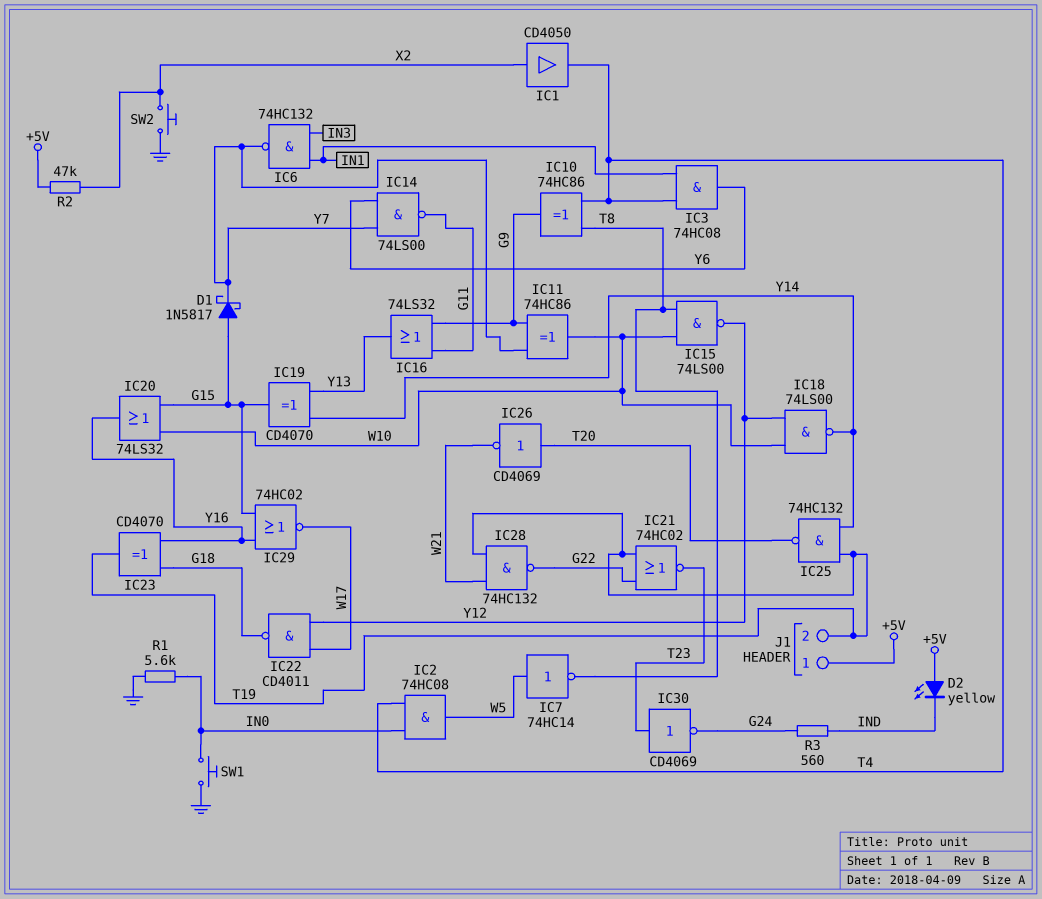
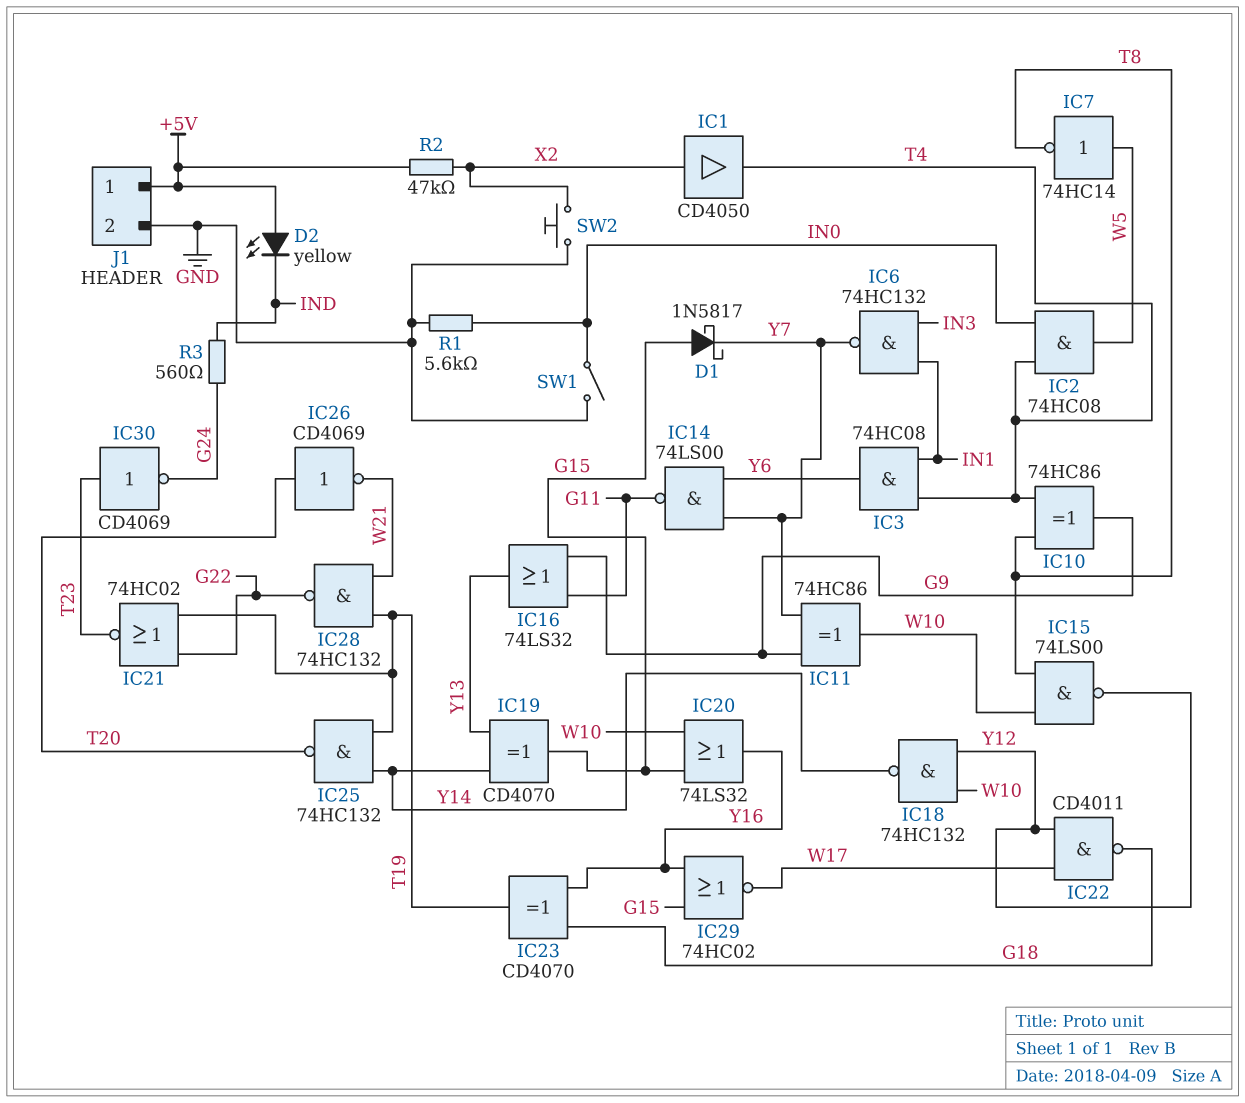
IC18: NAND 74LS00 (in W10, in Y12, out Y14) -> NAND 74HC132 (in W10, in Y12, out Y14)
J1 pin 2: T19 -> GND
SW1: button (GND, IN0) -> switch (GND, IN0)

